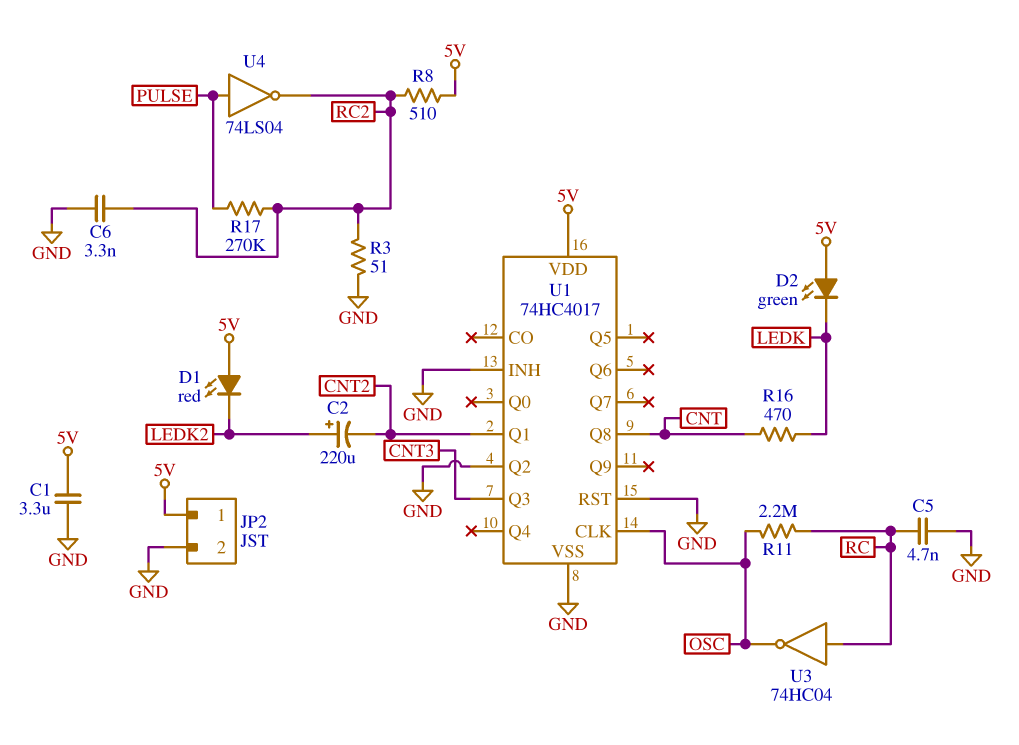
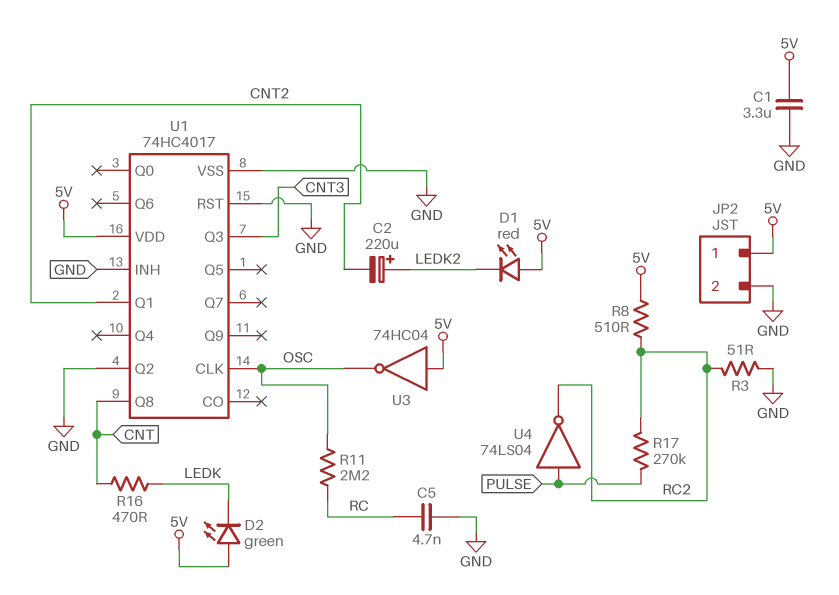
C6: 3.3nF (GND, RC2) -> none
U3: NOT 74HC04 (in RC, out OSC) -> NOT 74HC04 (in 5V, out OSC)

